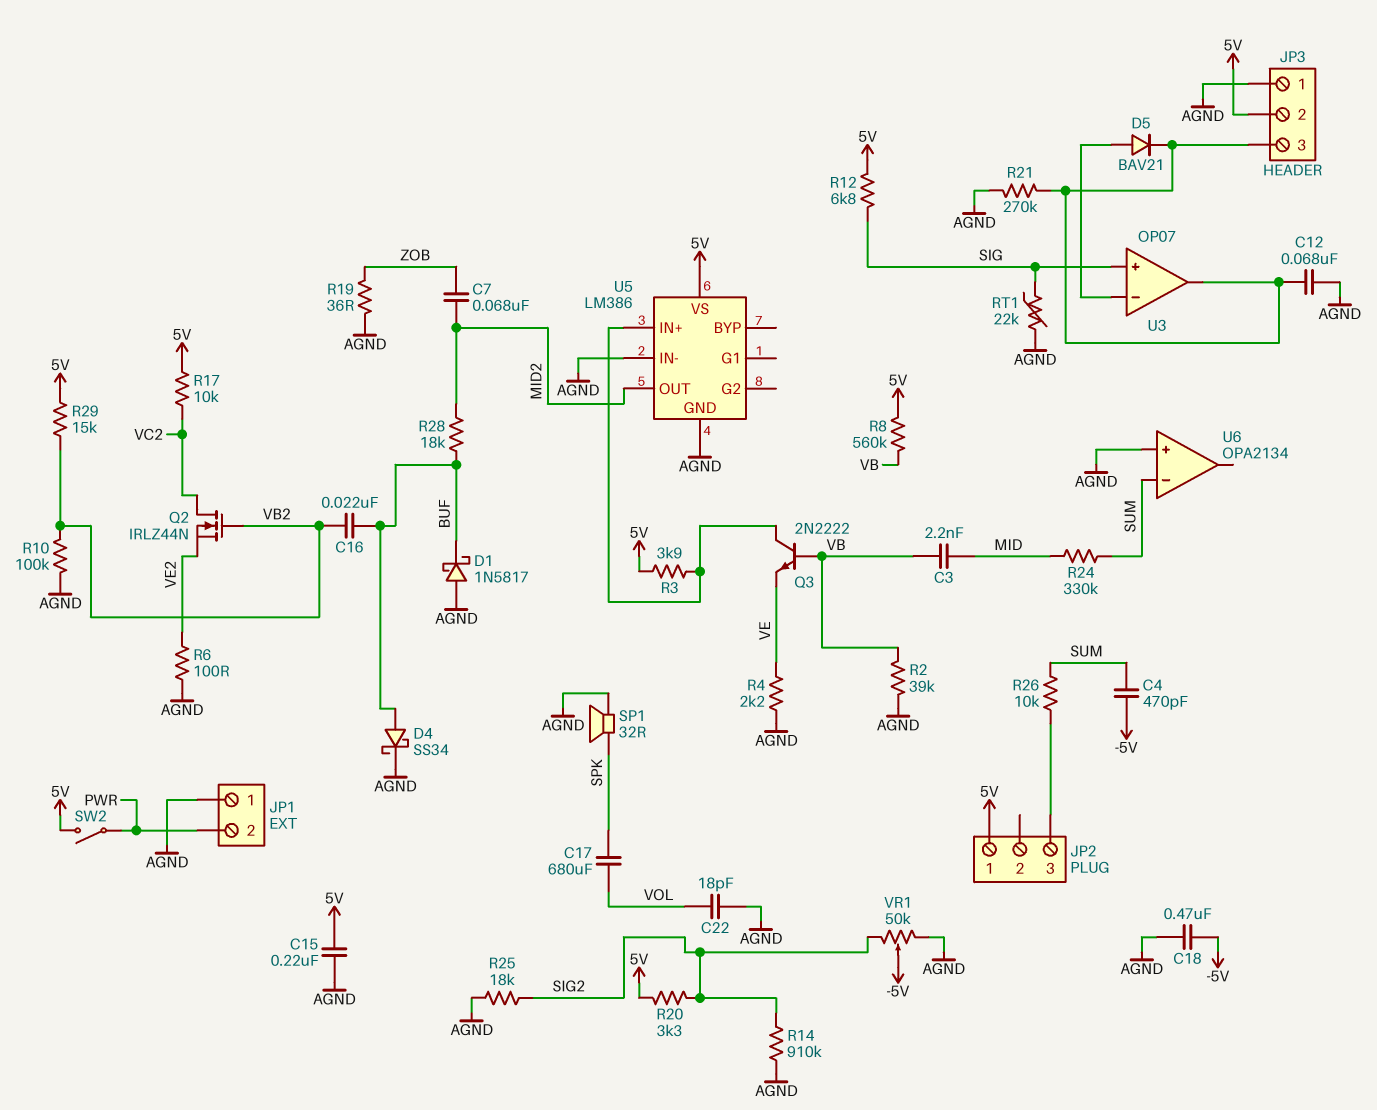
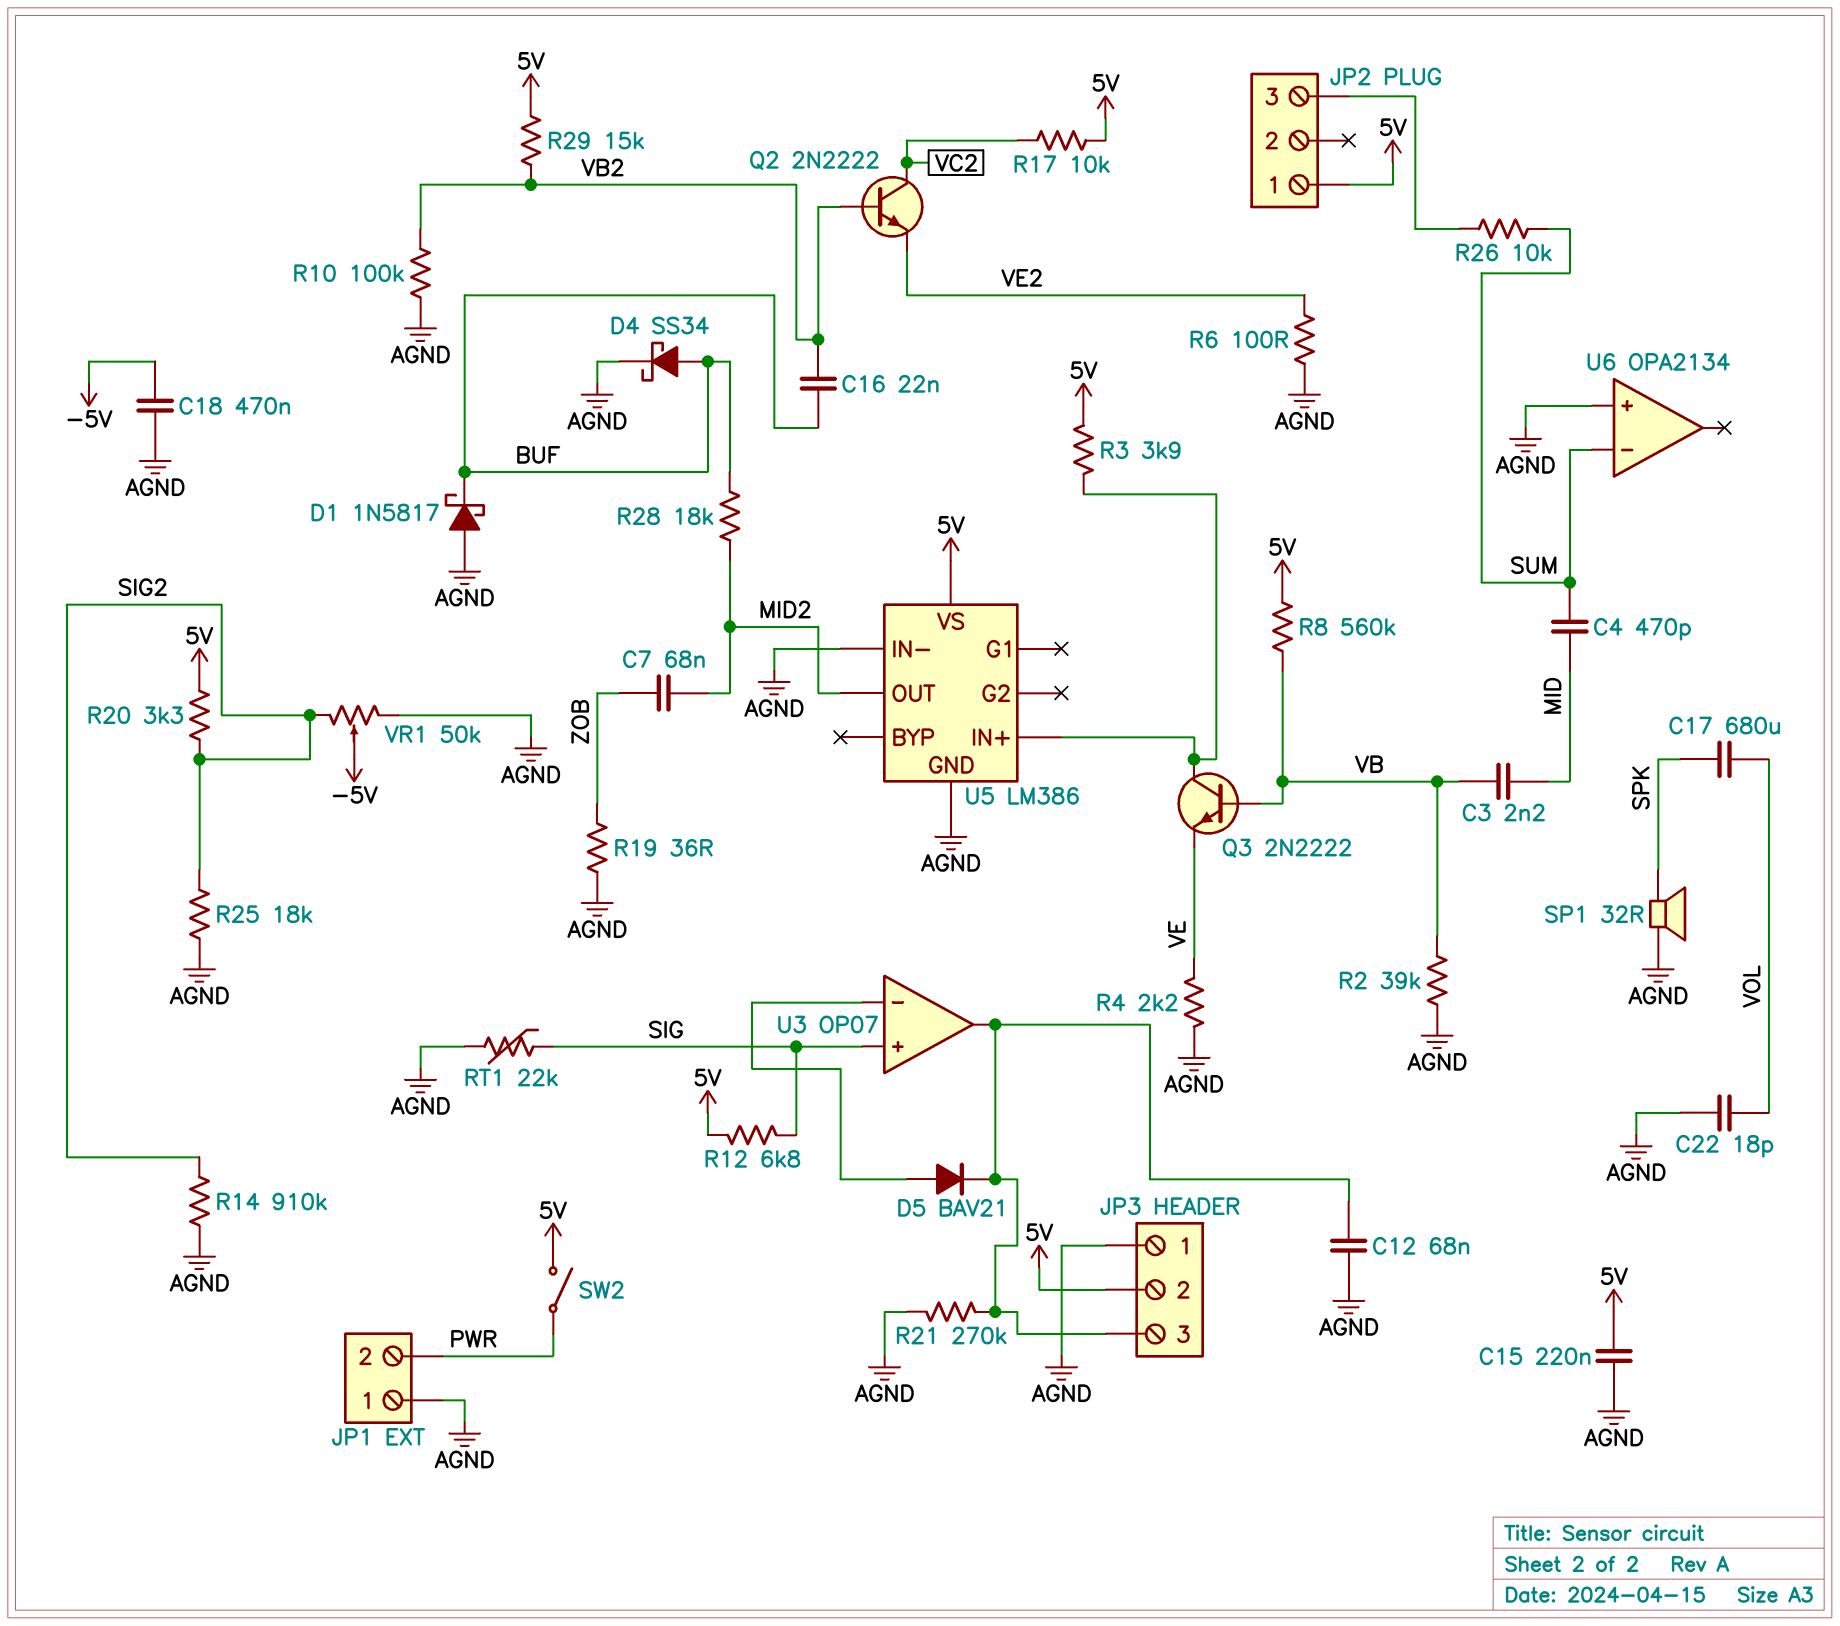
C4: 470pF (-5V, SUM) -> 470pF (MID, SUM)
Q2: NMOS IRLZ44N (G VB2, D VC2, S VE2) -> NPN 2N2222 (B VB2, C VC2, E VE2)
R24: 330k (MID, SUM) -> none

